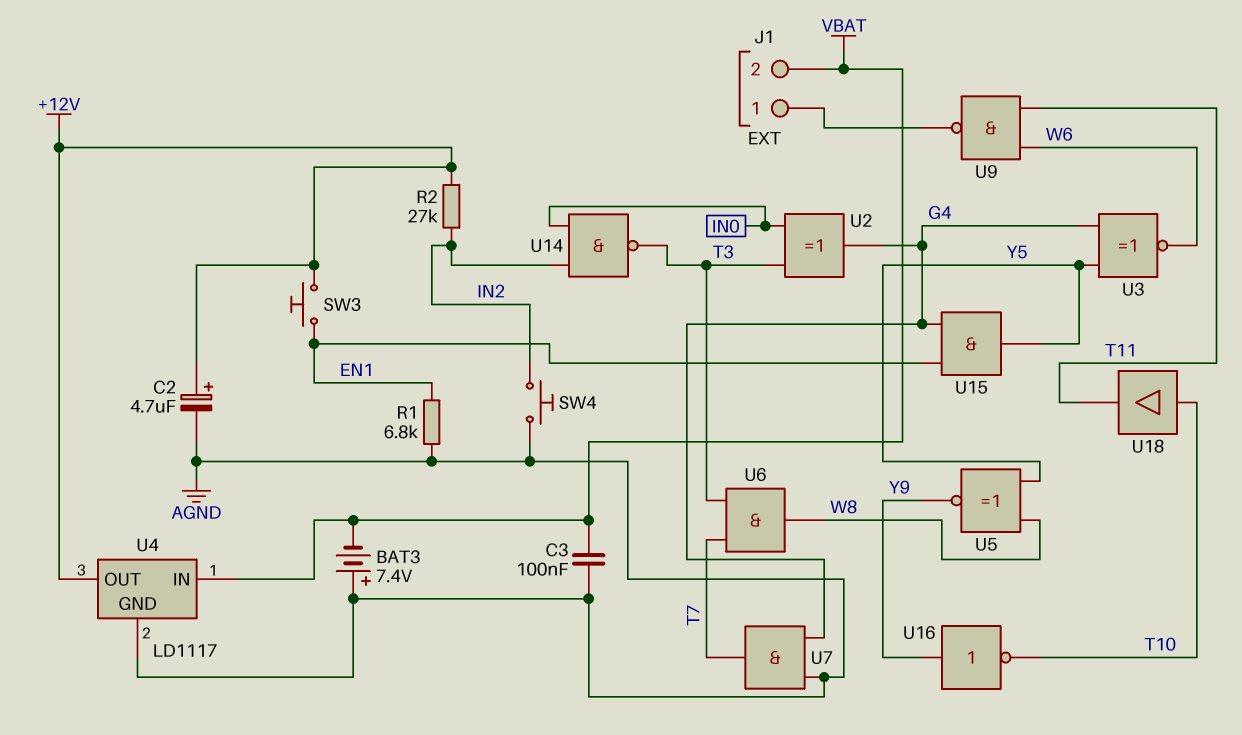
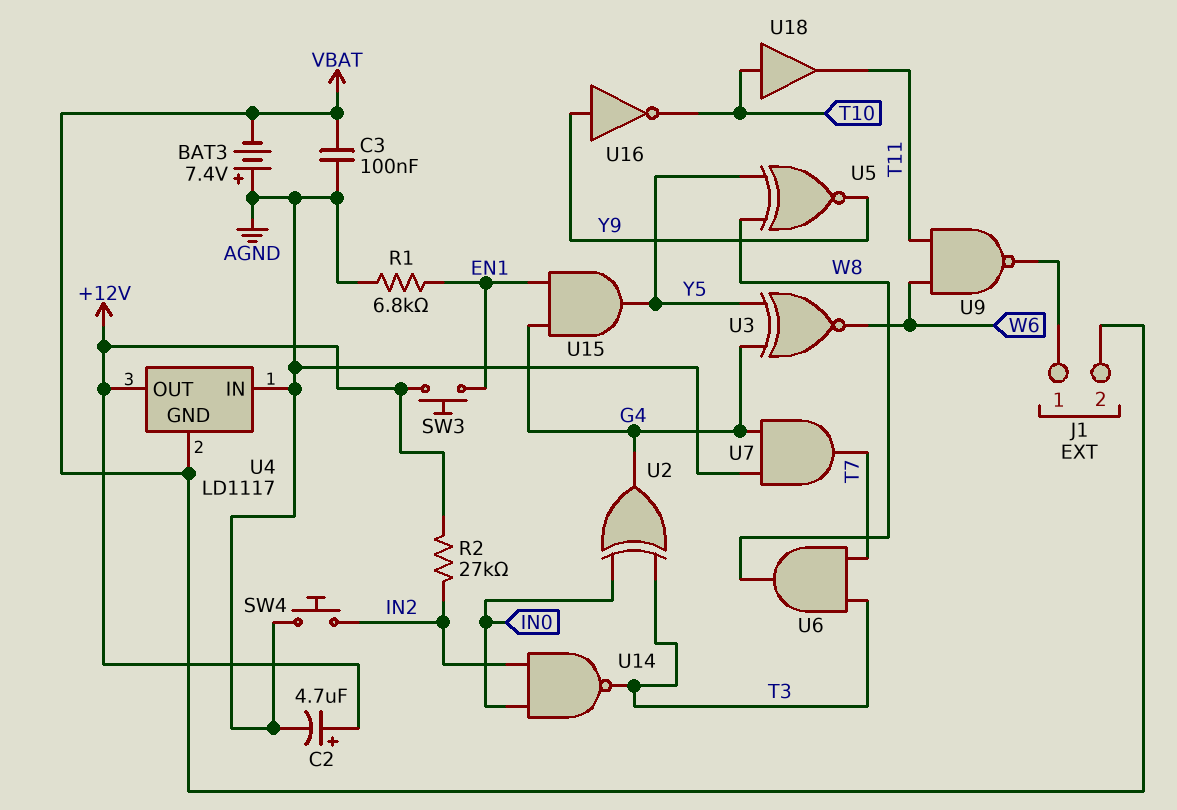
U4 pin GND: AGND -> VBAT
U4 pin IN: VBAT -> AGND

